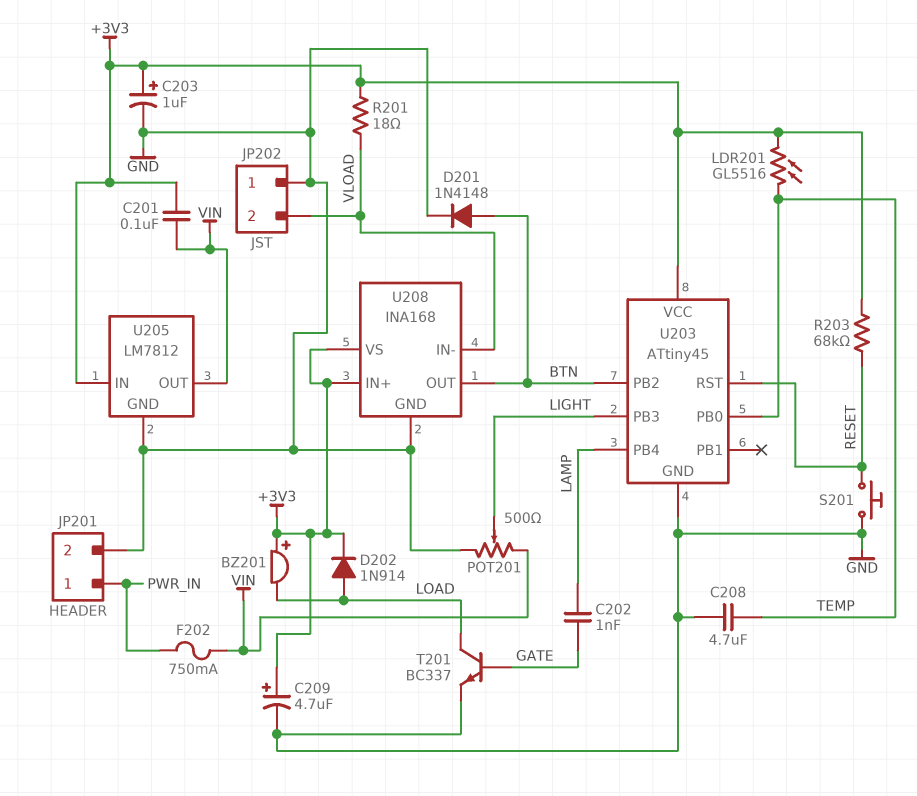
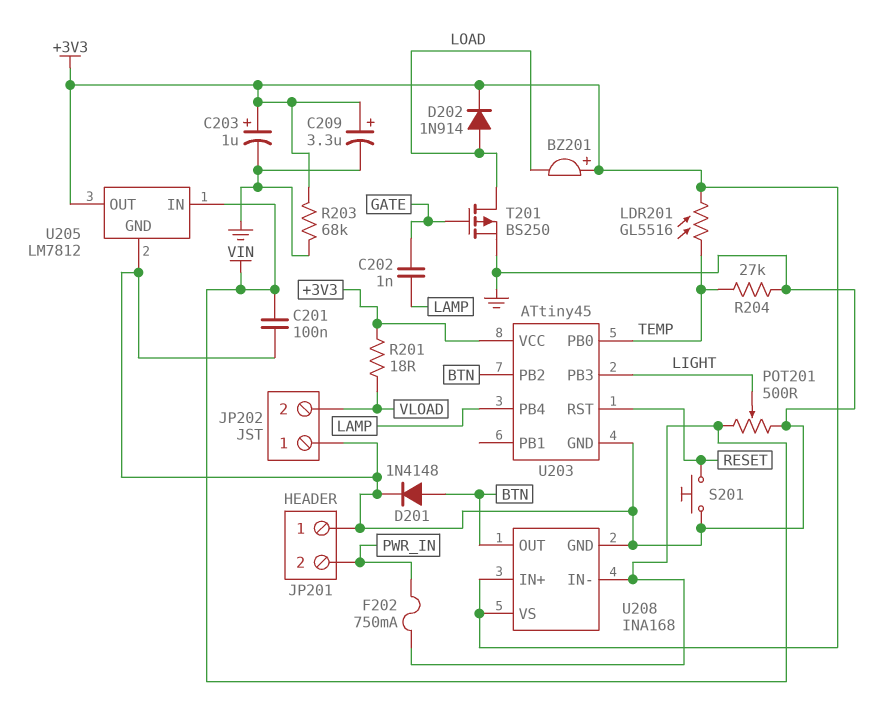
C201: 100nF (+3V3, VIN) -> 100nF (GND, VIN)
C208: 4.7uF (GND, TEMP) -> none
C209: 4.7uF (plus +3V3, minus GND) -> 3.3uF (plus +3V3, minus GND)
JP201 pin 1: PWR_IN -> GND
JP201 pin 2: GND -> PWR_IN
R203: 68k (+3V3, RESET) -> 68k (+3V3, GND)
R204: none -> 27k (GND, TEMP)
T201: NPN BC337 (B GATE, C LOAD, E GND) -> PMOS BS250 (G GATE, D LOAD, S GND)
U205 pin IN: +3V3 -> VIN
U205 pin OUT: VIN -> +3V3
U208 pin IN-: VLOAD -> VIN

